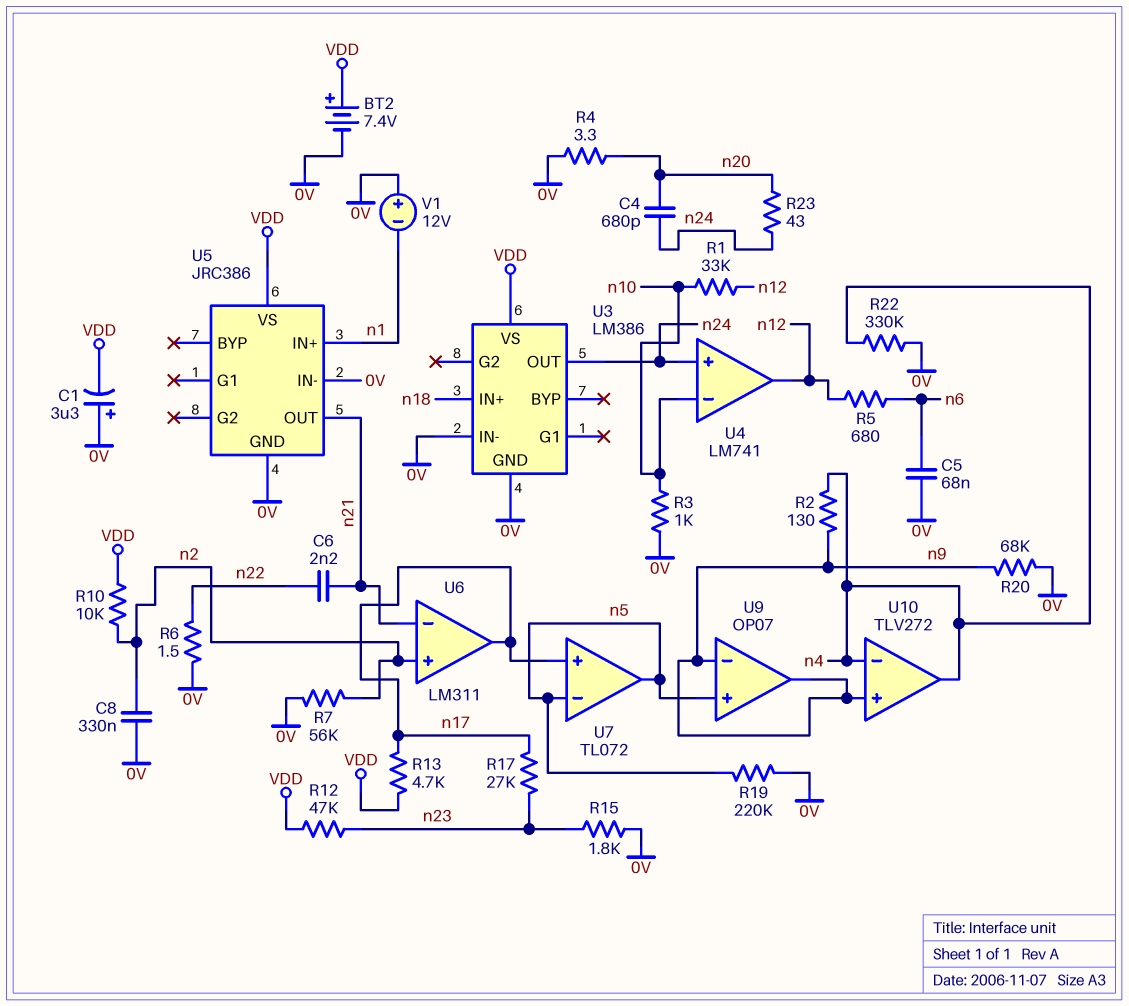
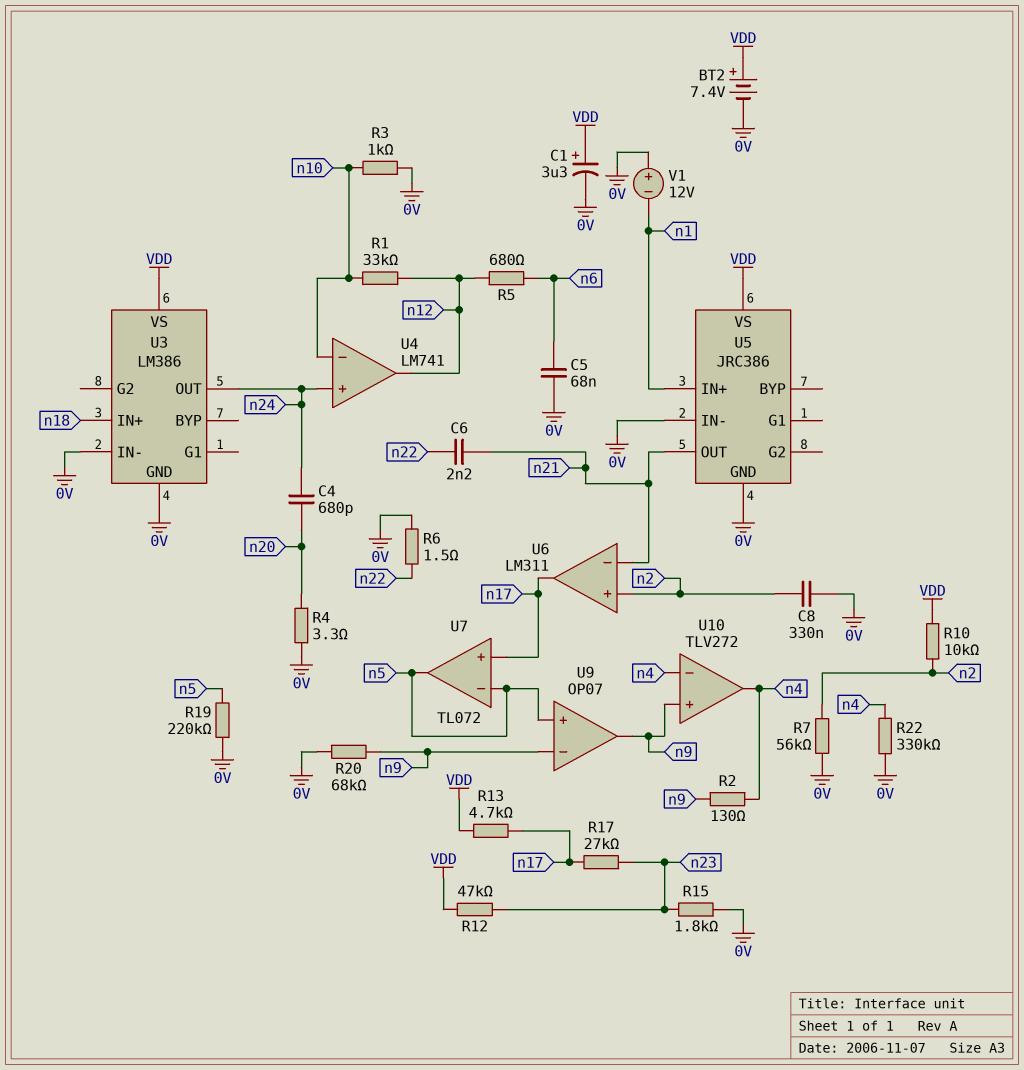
C1: 3.3uF (plus 0V, minus VDD) -> 3.3uF (plus VDD, minus 0V)
R23: 43 (n20, n24) -> none

